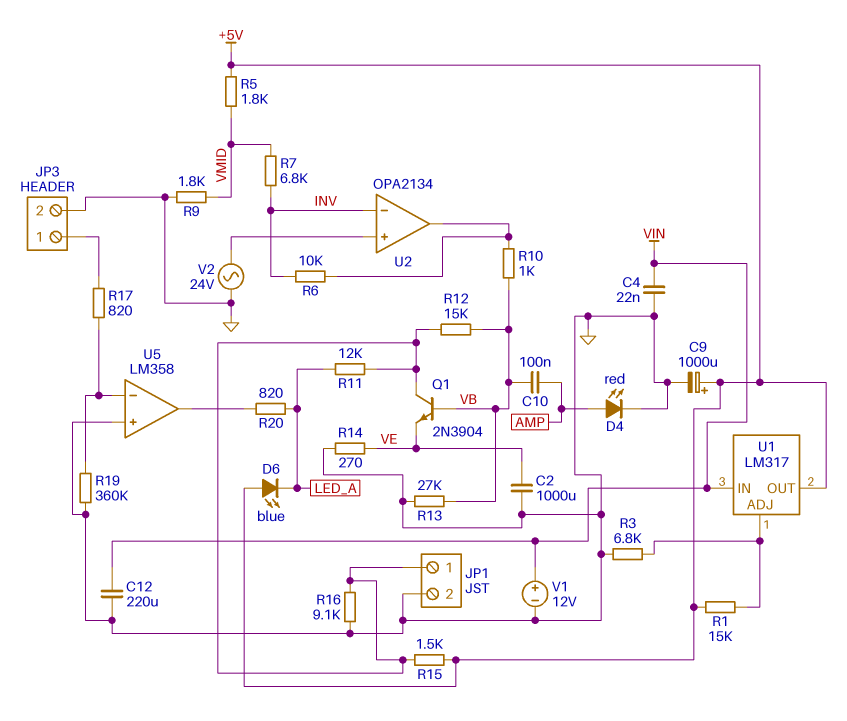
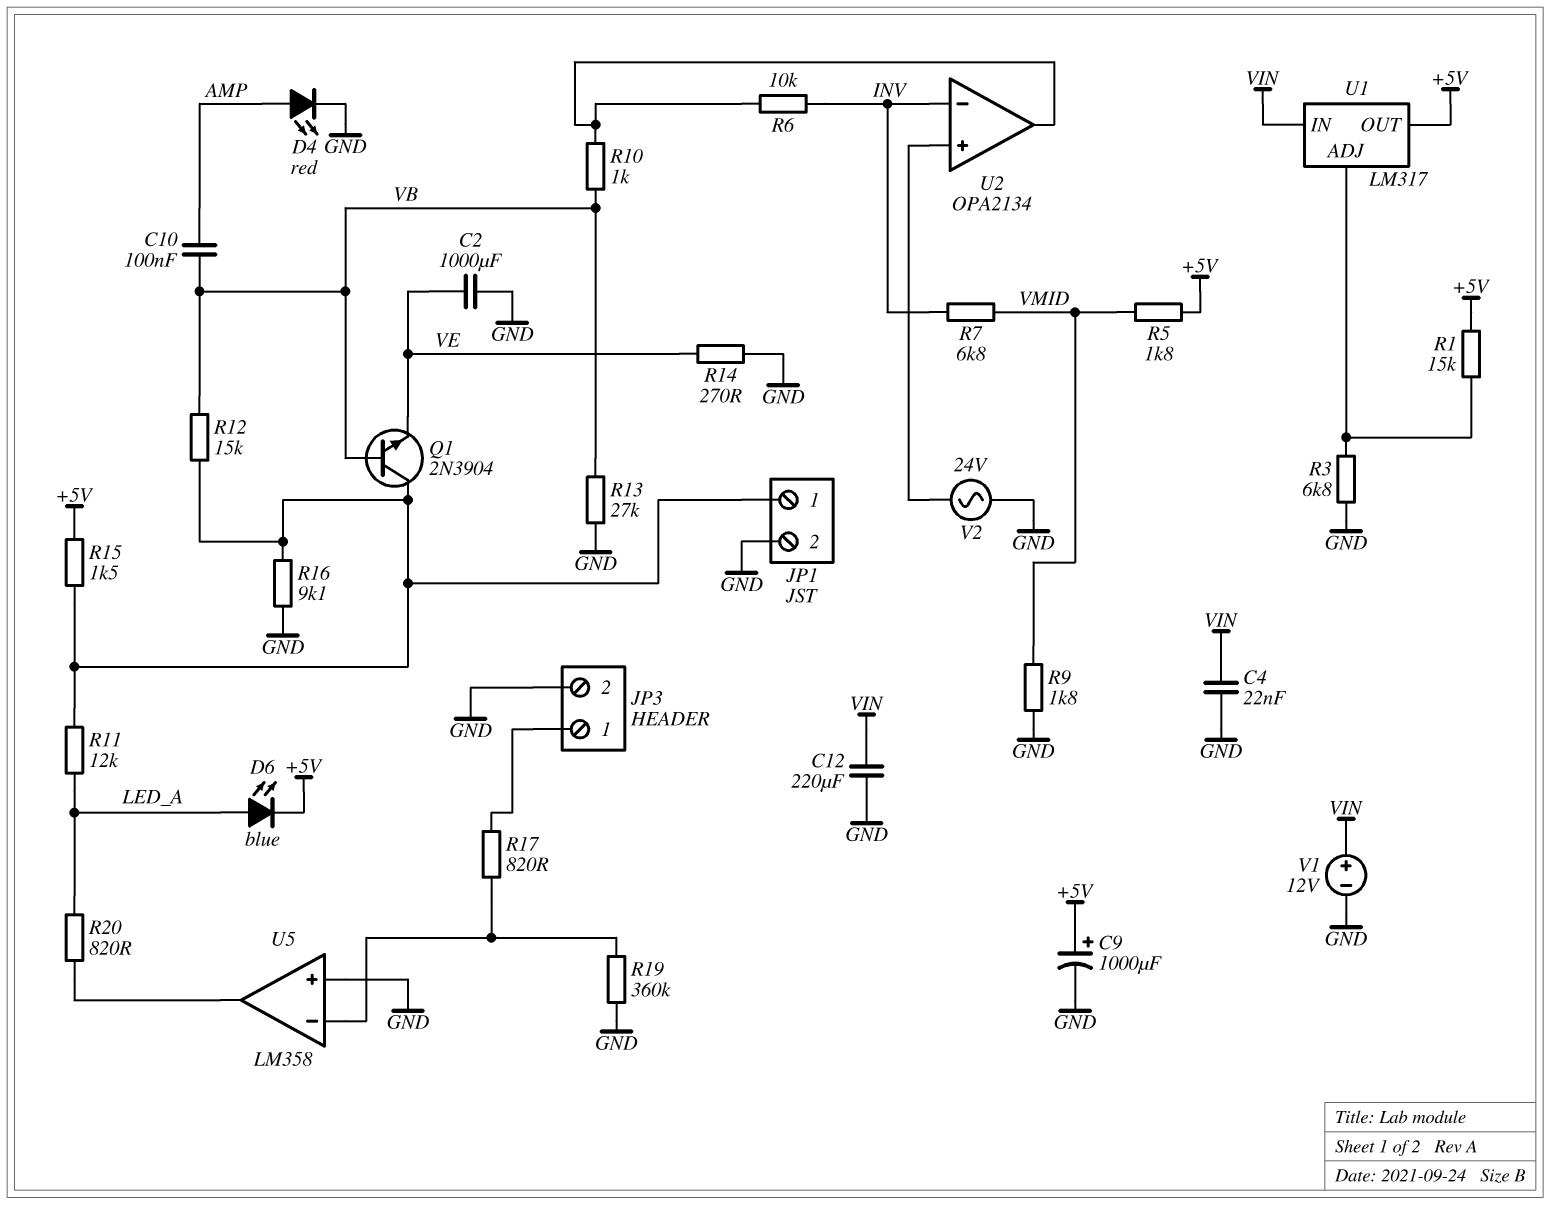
D6: LED blue (A +5V, K LED_A) -> LED blue (A LED_A, K +5V)

